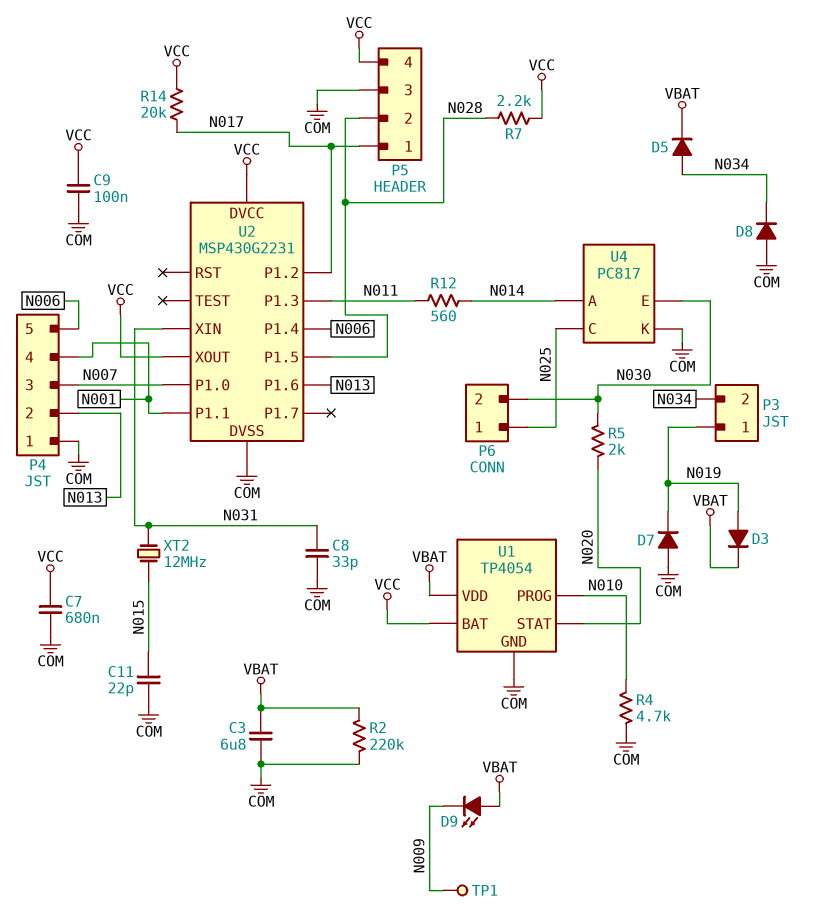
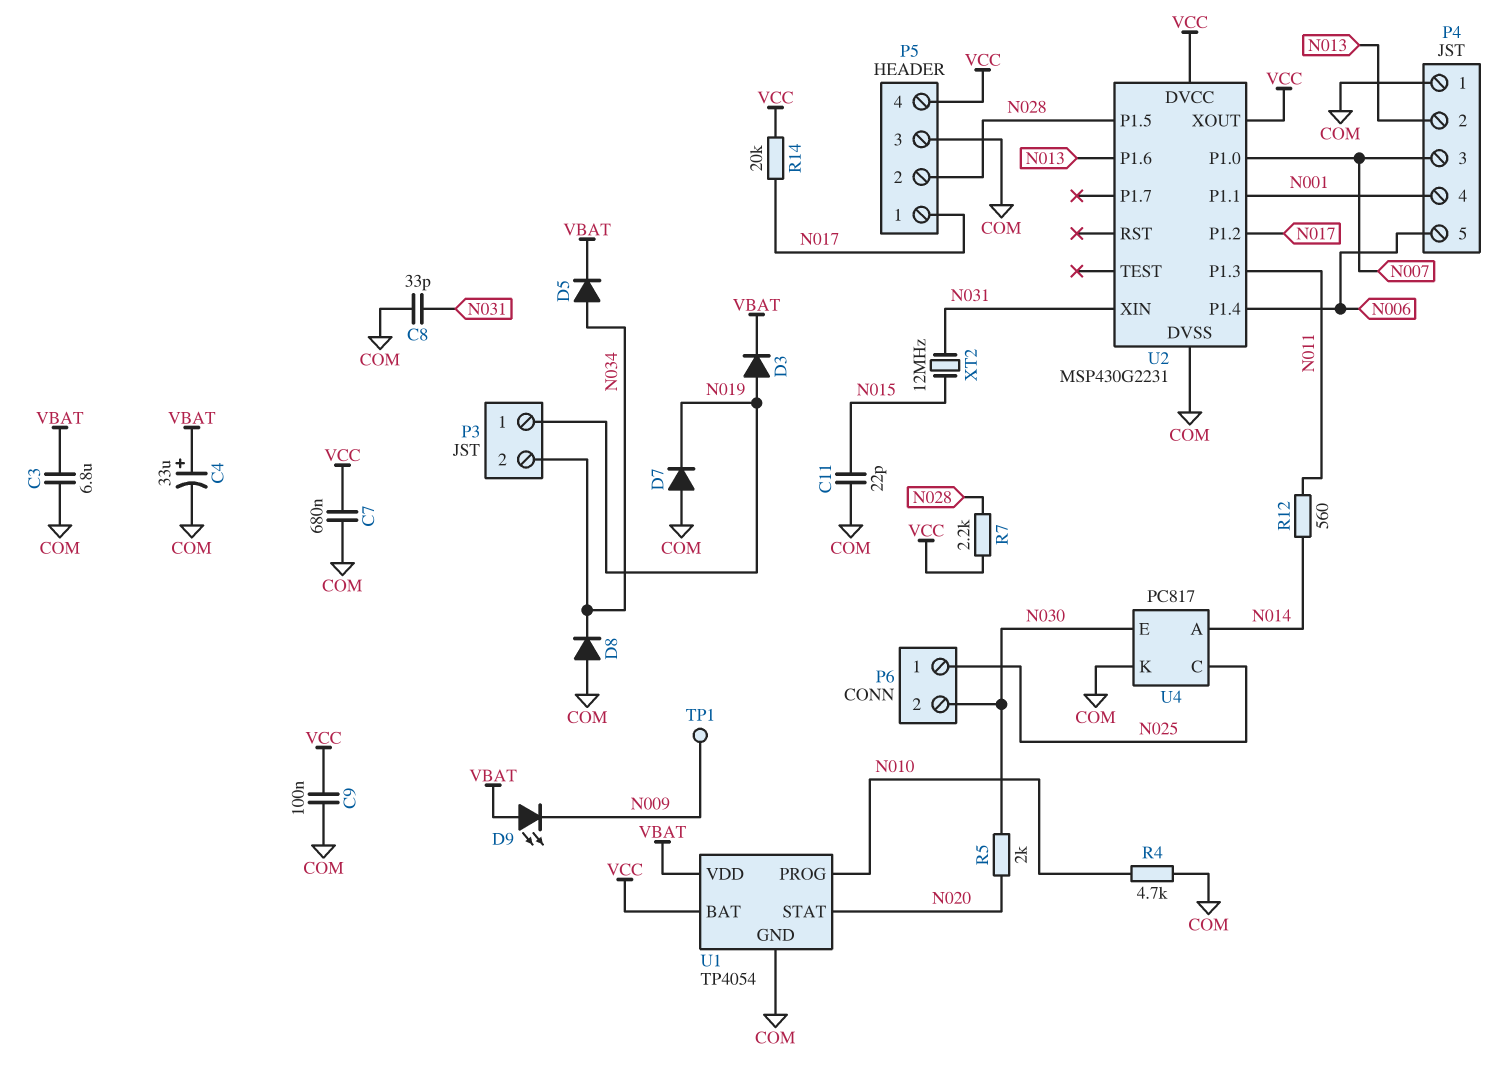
C4: none -> 33uF (plus VBAT, minus COM)
R2: 220k (COM, VBAT) -> none

